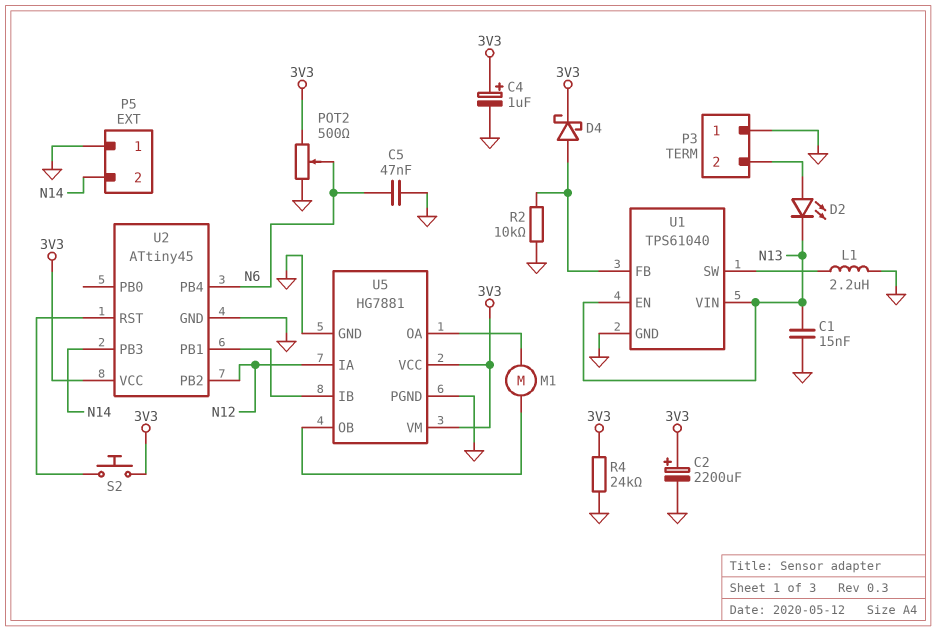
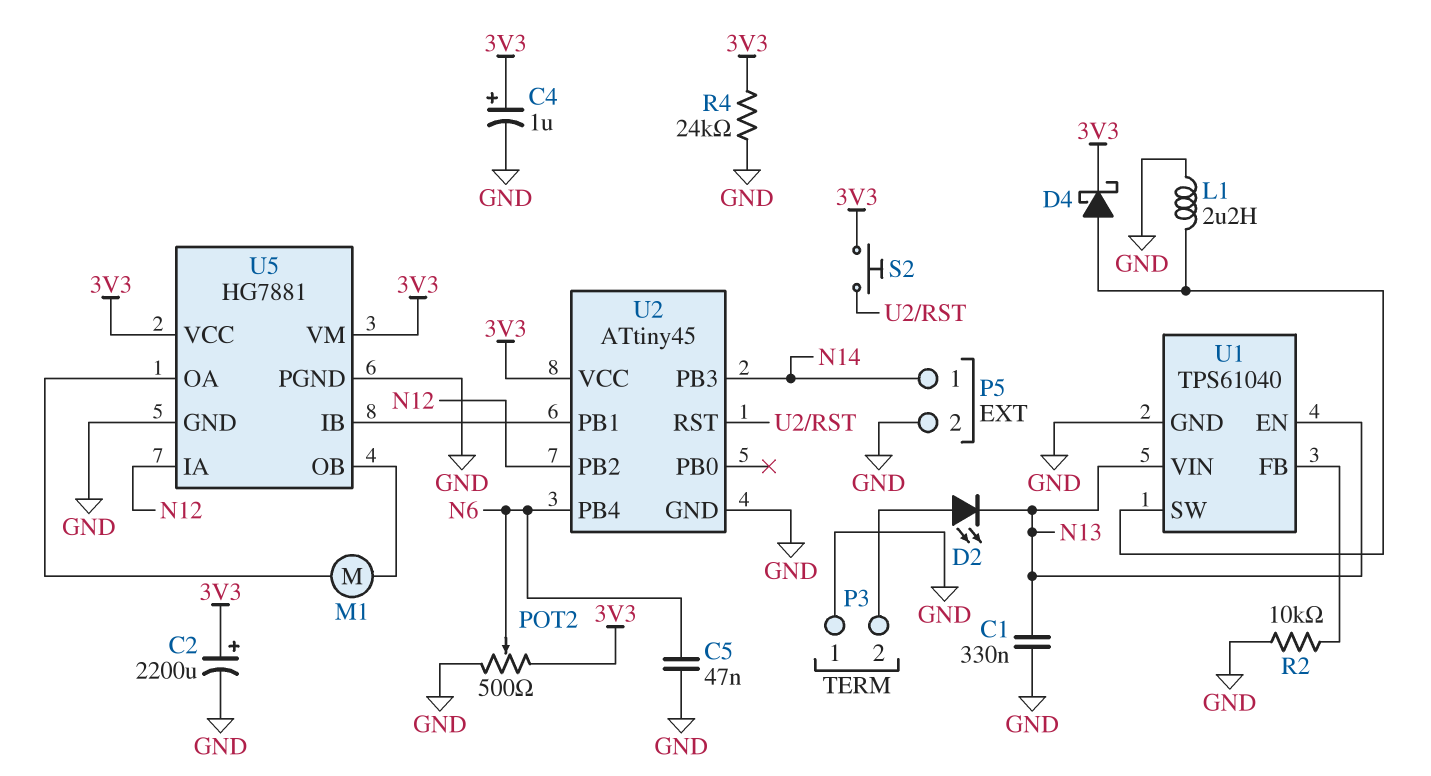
C1: 15nF (GND, N13) -> 330nF (GND, N13)
D4: schottky (A U1/FB, K 3V3) -> schottky (A U1/SW, K 3V3)
P5 pin 1: GND -> N14
P5 pin 2: N14 -> GND

